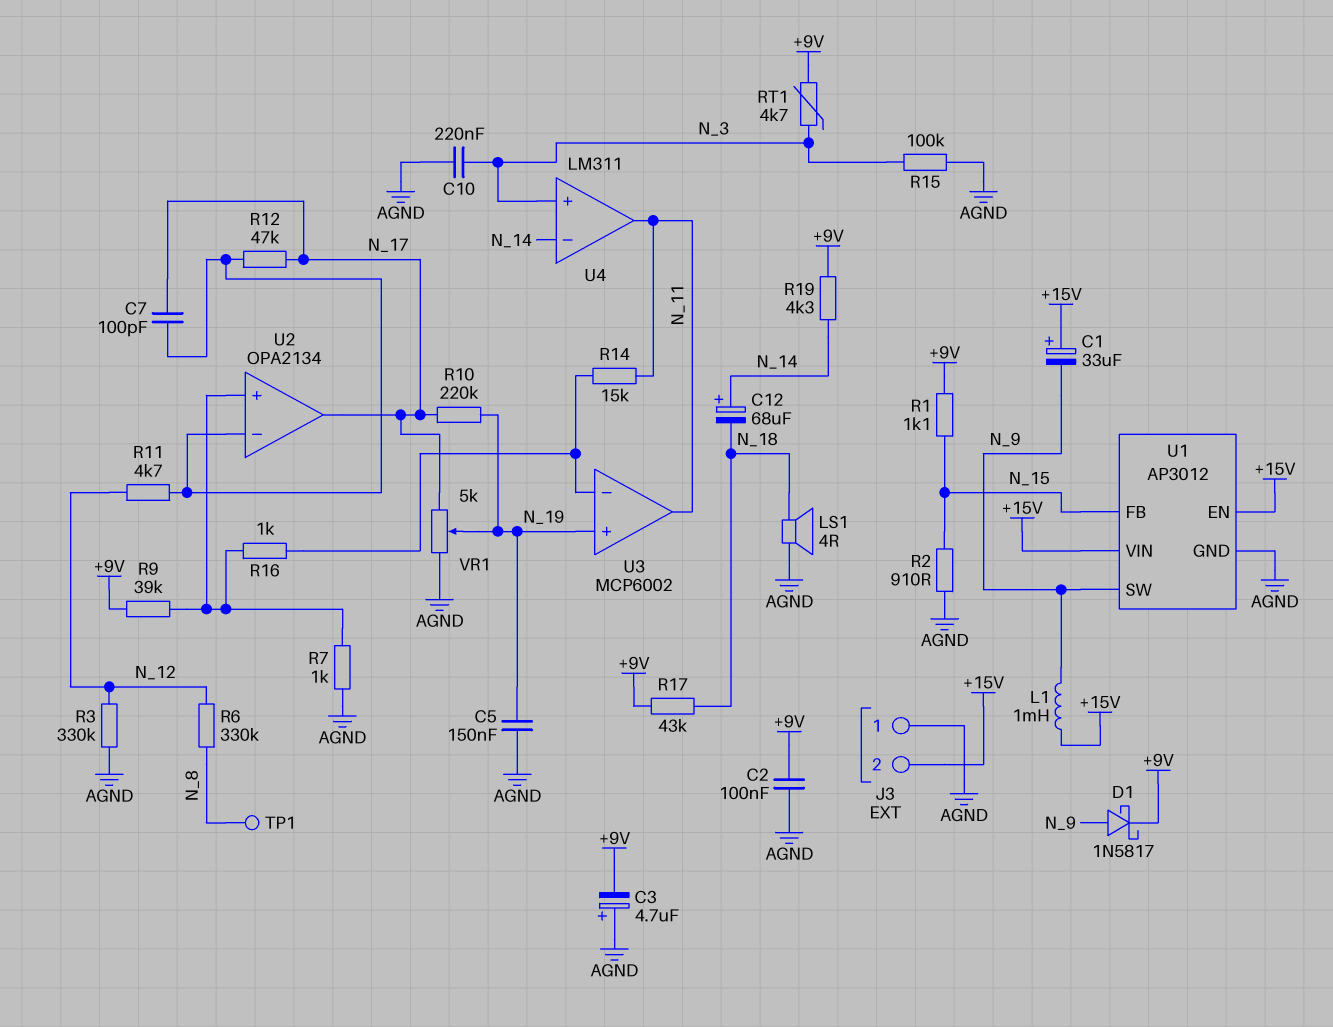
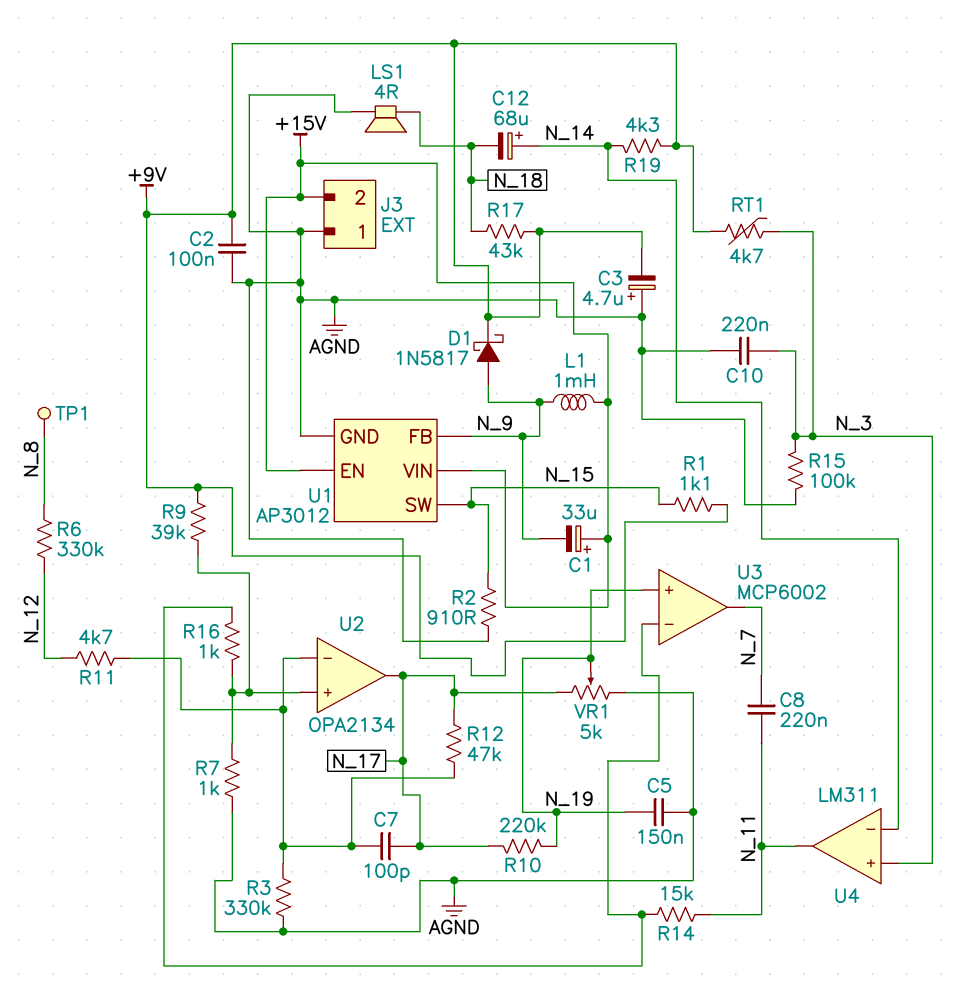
C8: none -> 220nF (N_7, N_11)
R3: 330k (AGND, N_12) -> 330k (AGND, U2/in-)
U1 pin FB: N_15 -> N_9
U1 pin SW: N_9 -> N_15
U3 pin out: N_11 -> N_7

